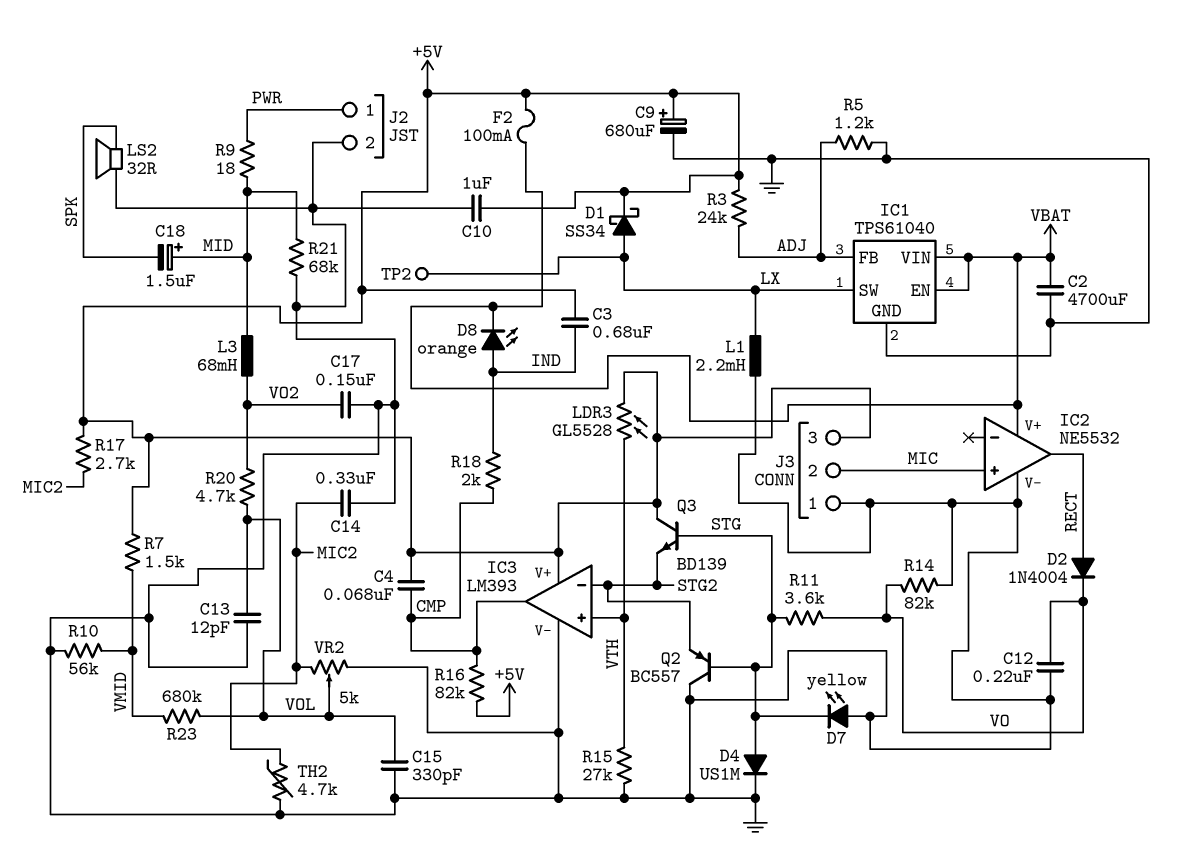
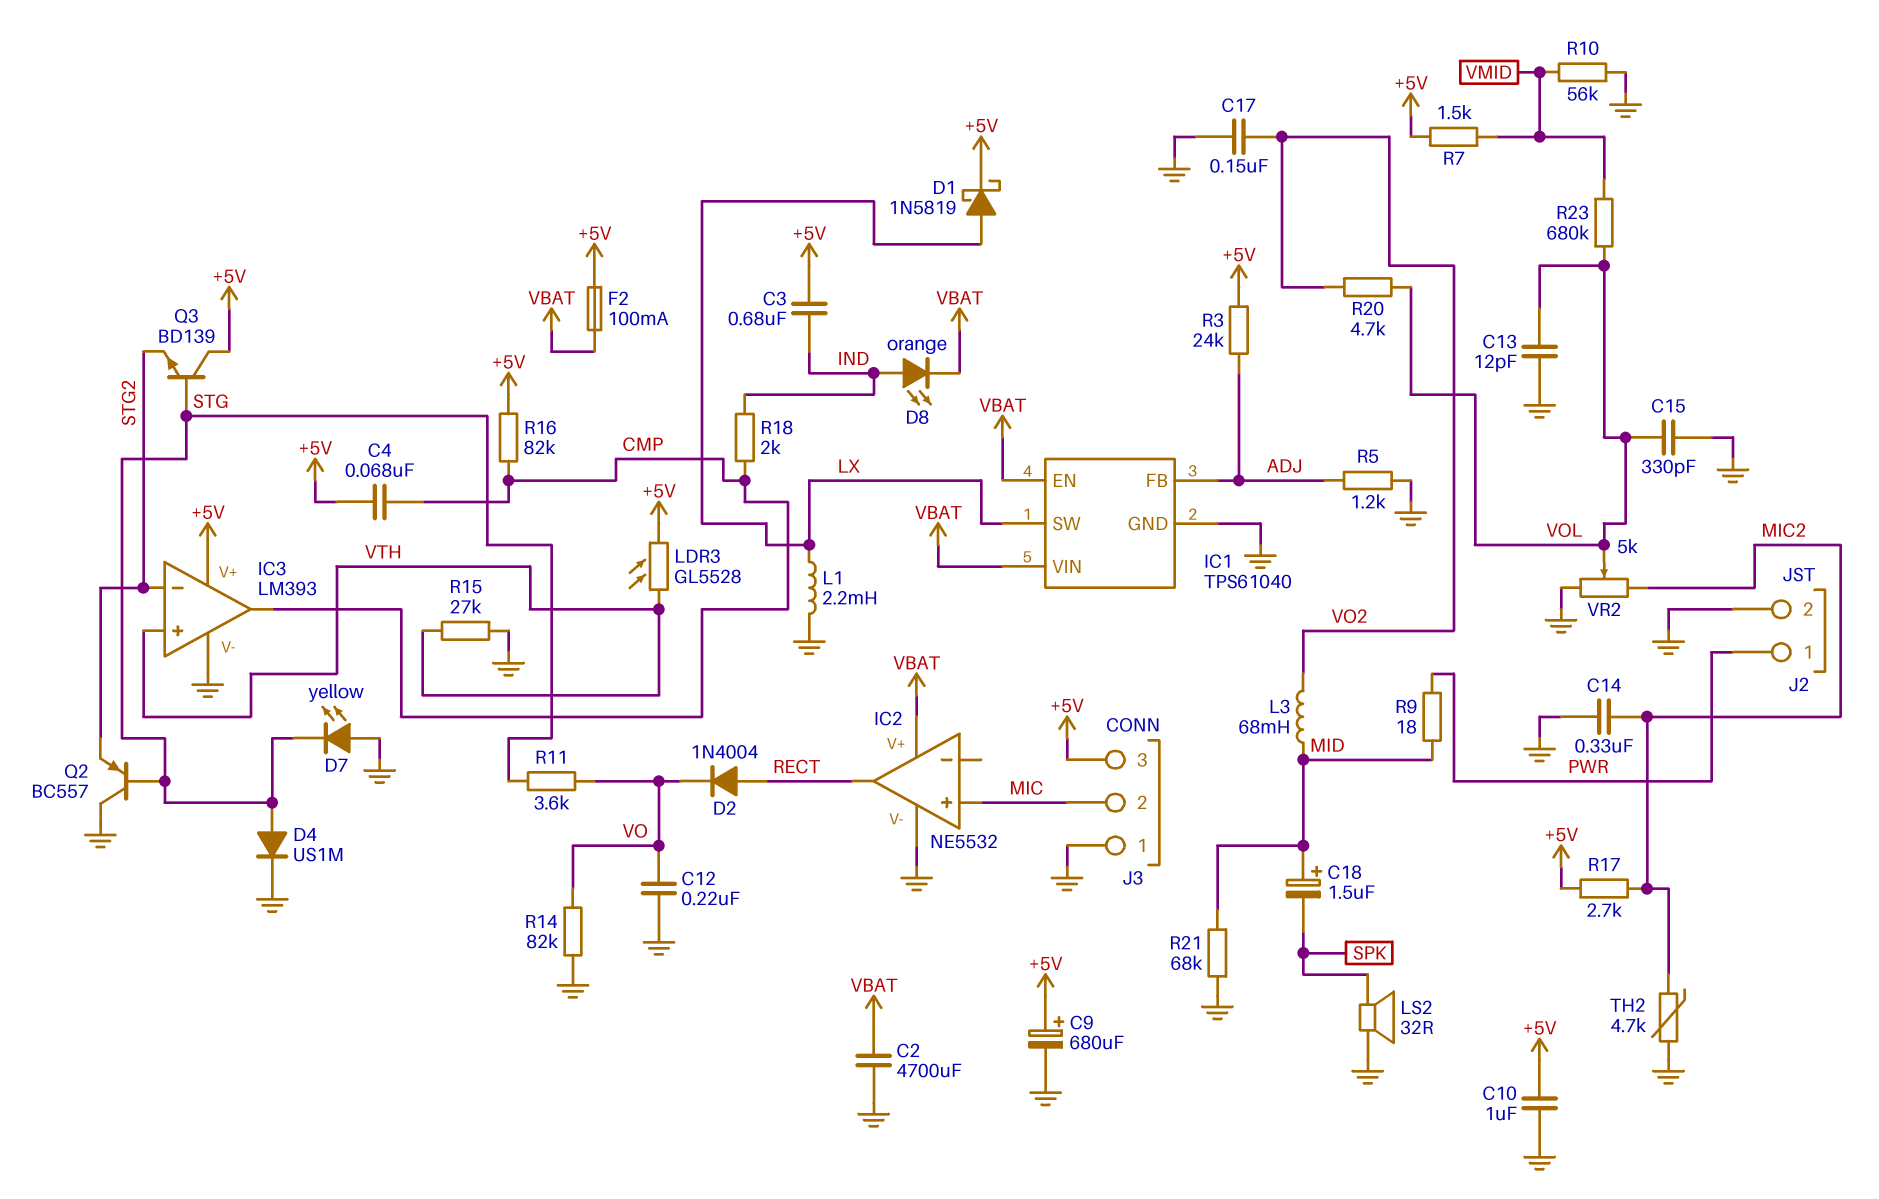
D1: schottky SS34 (A LX, K +5V) -> schottky 1N5819 (A LX, K +5V)
TP2: test point (LX) -> none

